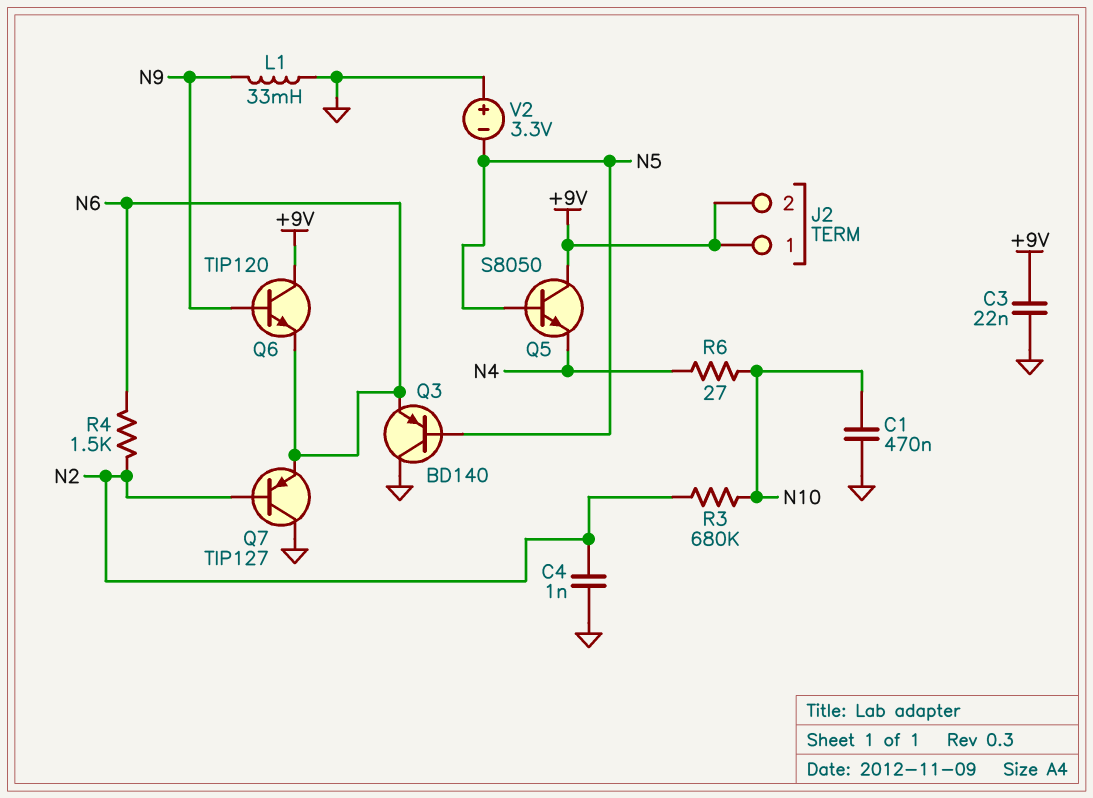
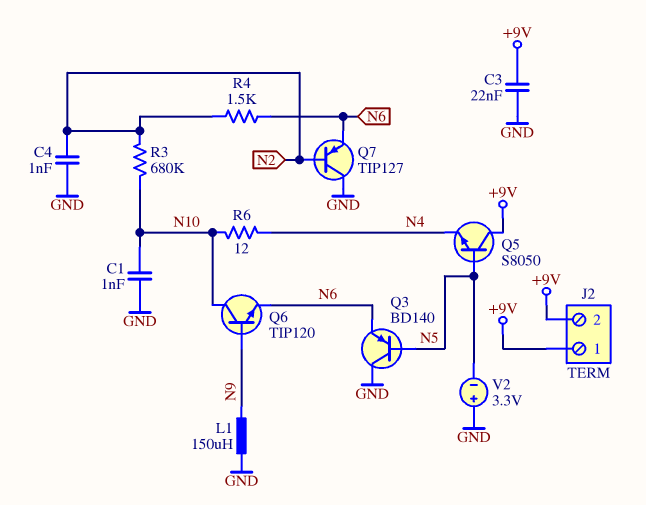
C1: 470nF (GND, N10) -> 1nF (GND, N10)
L1: 33mH (GND, N9) -> 150uH (GND, N9)
Q6: NPN TIP120 (B N9, C +9V, E N6) -> NPN TIP120 (B N9, C N10, E N6)
R6: 27 (N4, N10) -> 12 (N4, N10)

